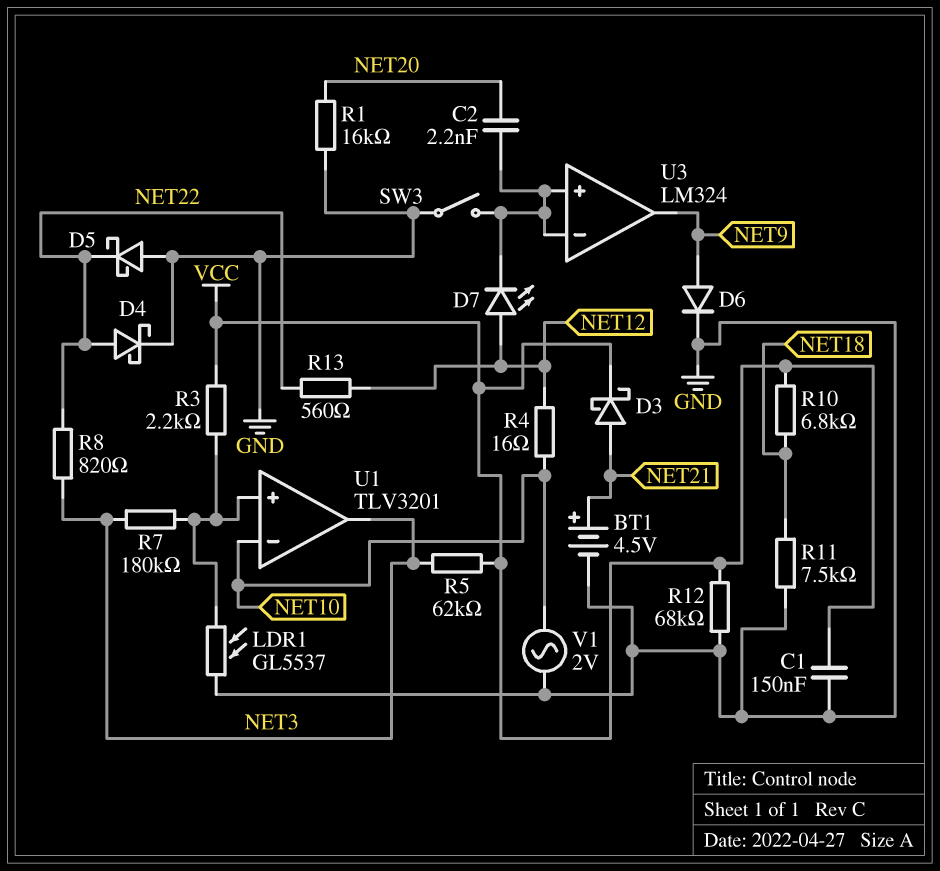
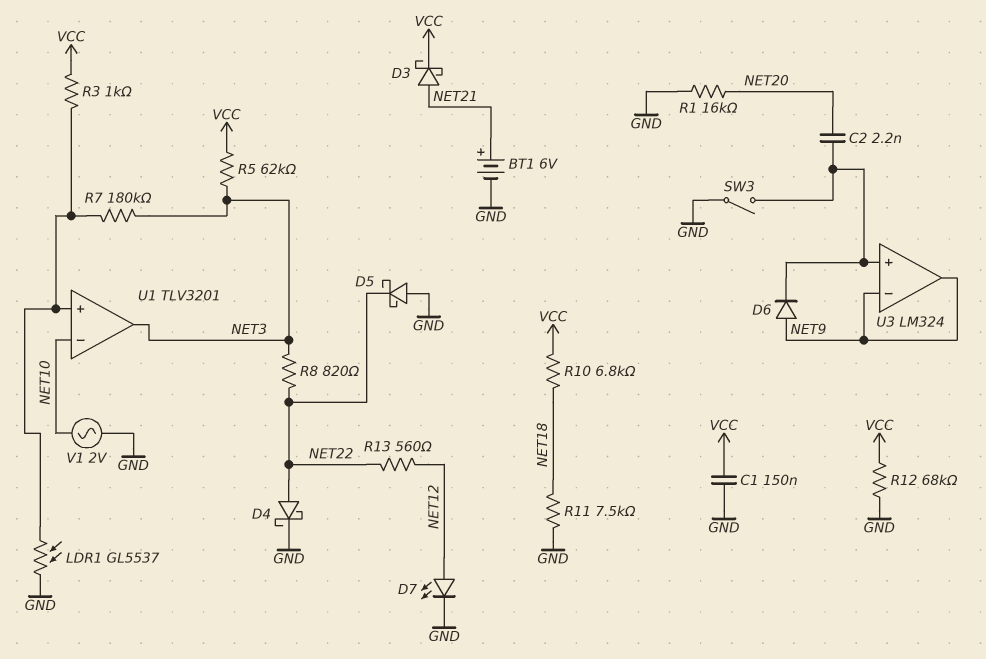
BT1: 4.5V (plus NET21, minus GND) -> 6V (plus NET21, minus GND)
D6: diode (A NET9, K GND) -> diode (A NET9, K U3/in+)
D7: LED (A NET12, K U3/in+) -> LED (A NET12, K GND)
R3: 2.2k (U1/in+, VCC) -> 1k (U1/in+, VCC)
R4: 16 (NET10, NET12) -> none
U3 pin in-: U3/in+ -> NET9

